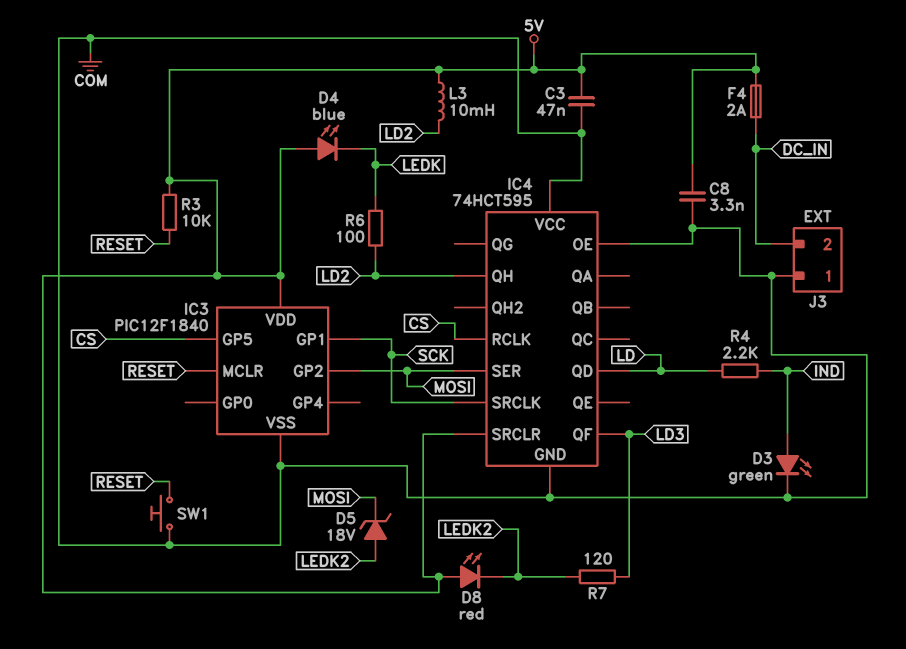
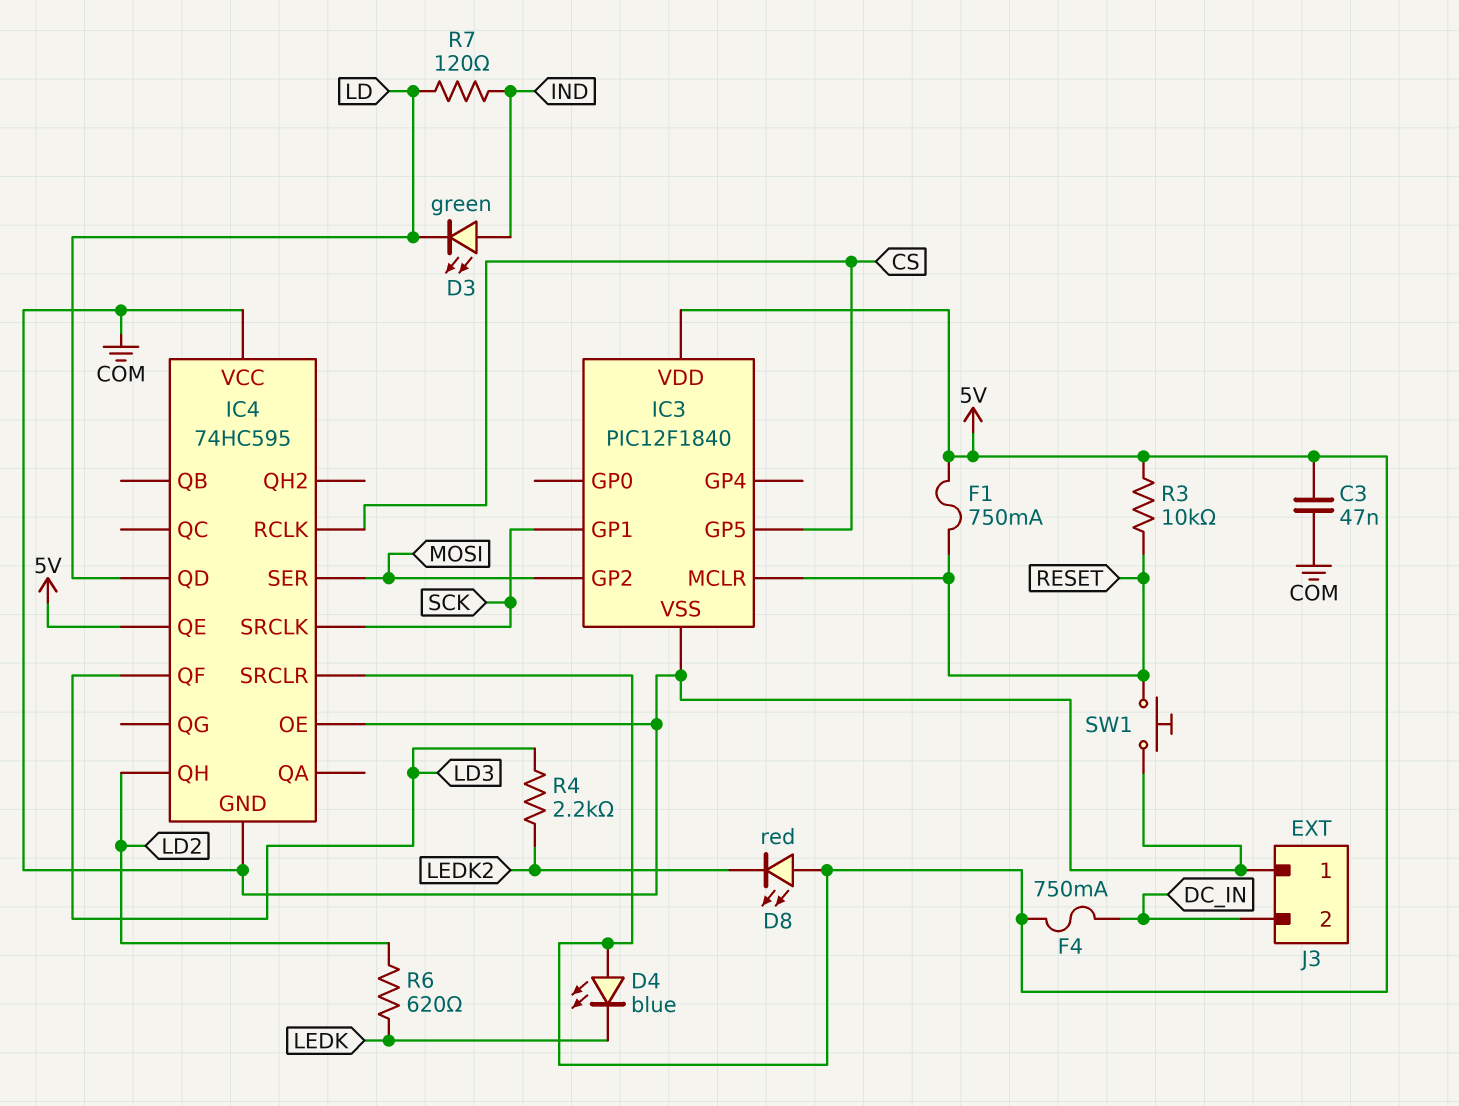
C8: 3.3nF (5V, COM) -> none
D3: LED green (A IND, K COM) -> LED green (A IND, K LD)
D5: zener 18V (A LEDK2, K MOSI) -> none
F1: none -> 750mA (5V, RESET)
F4: 2A (5V, DC_IN) -> 750mA (5V, DC_IN)
IC4: 74HCT595 -> 74HC595
IC4 pin QE: none -> 5V
L3: 10mH (5V, LD2) -> none
R4: 2.2k (IND, LD) -> 2.2k (LD3, LEDK2)
R6: 100 (LD2, LEDK) -> 620 (LD2, LEDK)
R7: 120 (LD3, LEDK2) -> 120 (IND, LD)

